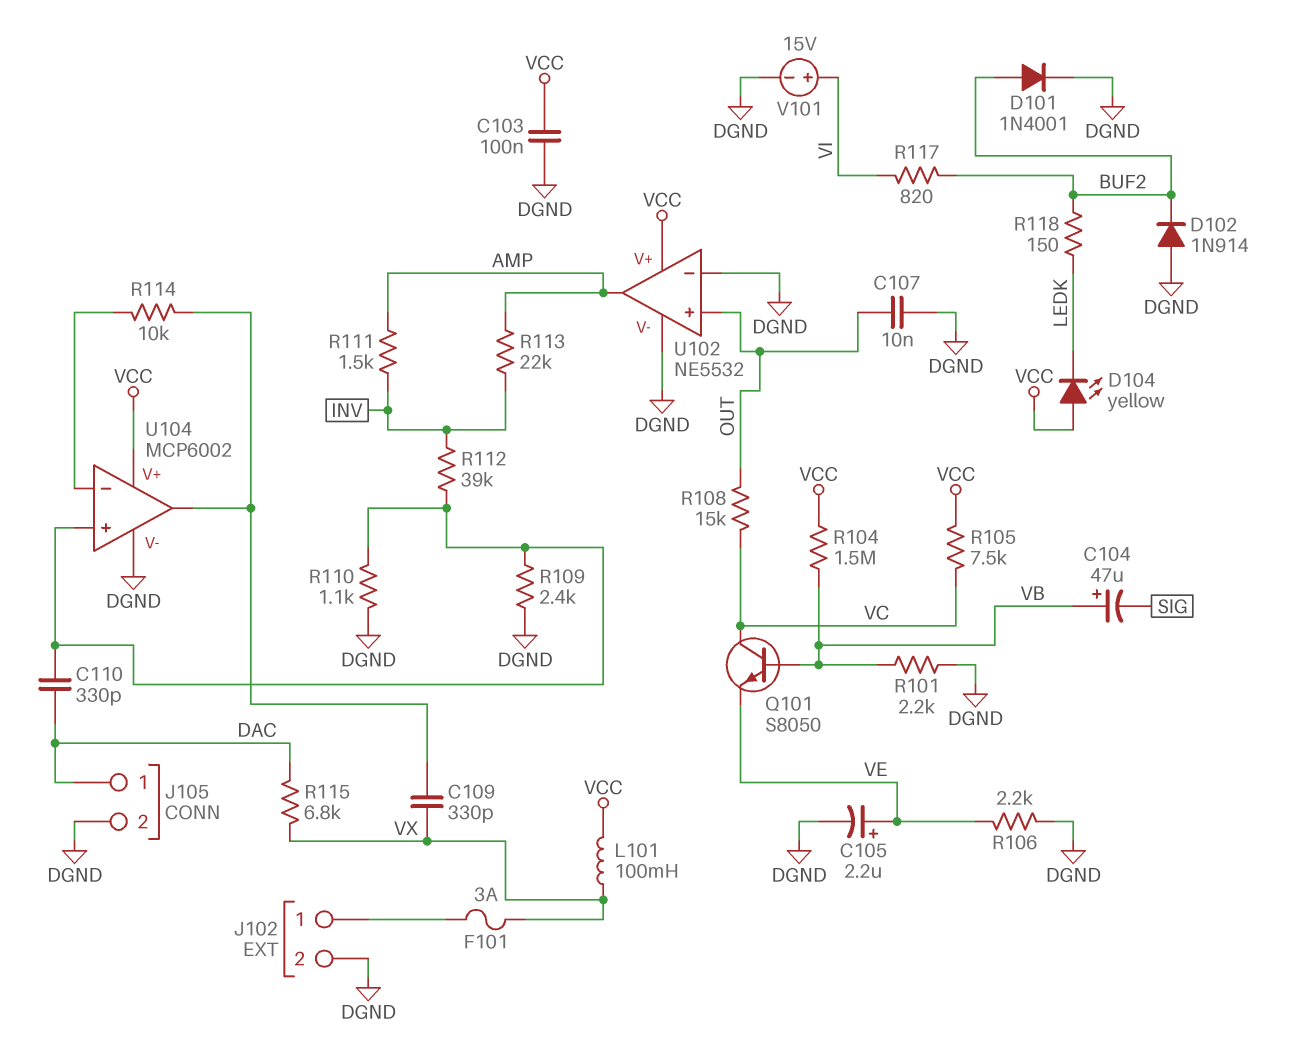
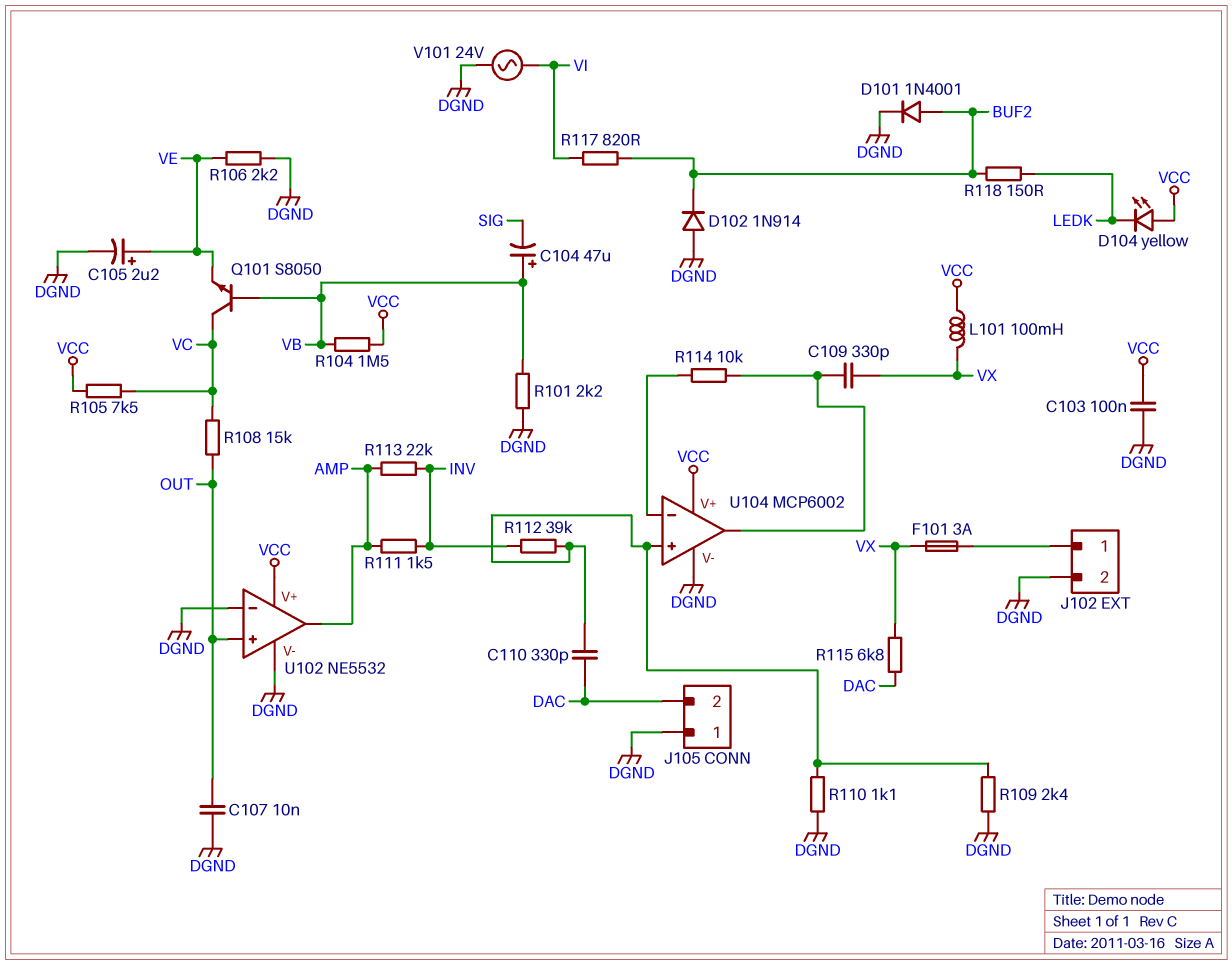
J105 pin 1: DAC -> DGND
J105 pin 2: DGND -> DAC
V101: 15V (plus VI, minus DGND) -> AC 24V (DGND, VI)

